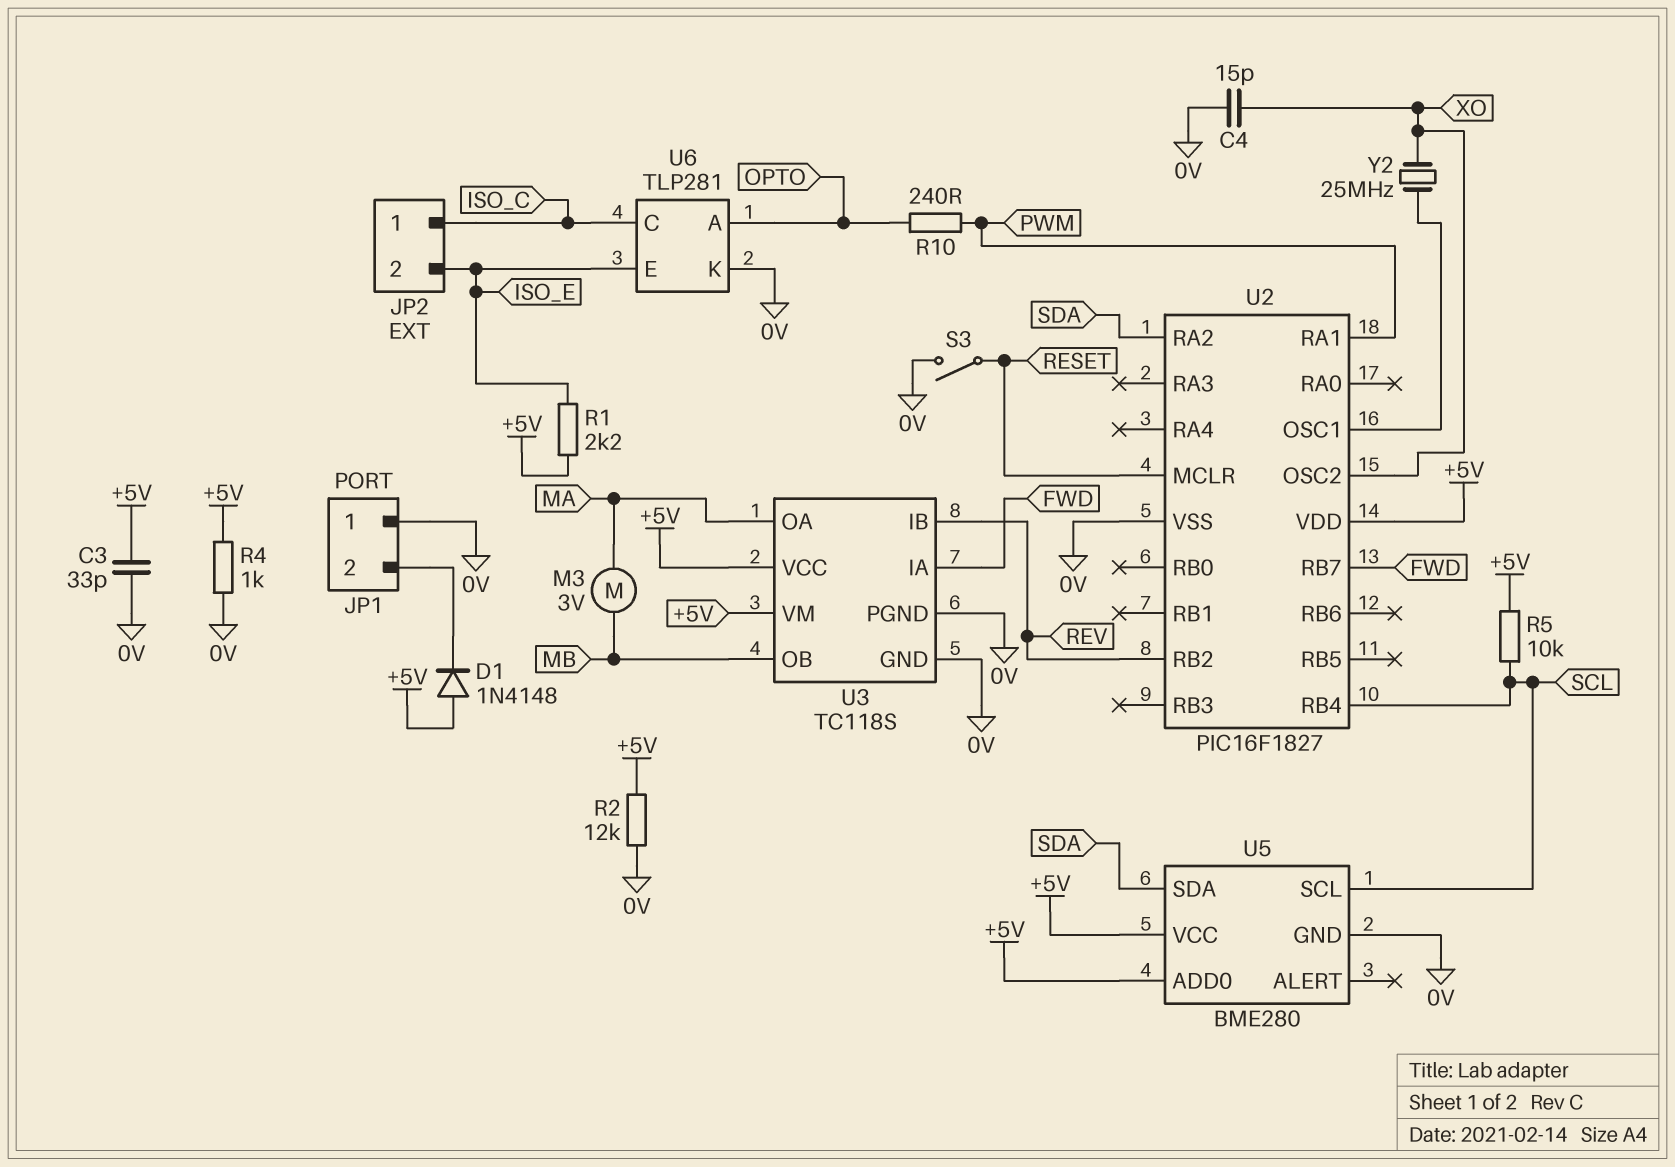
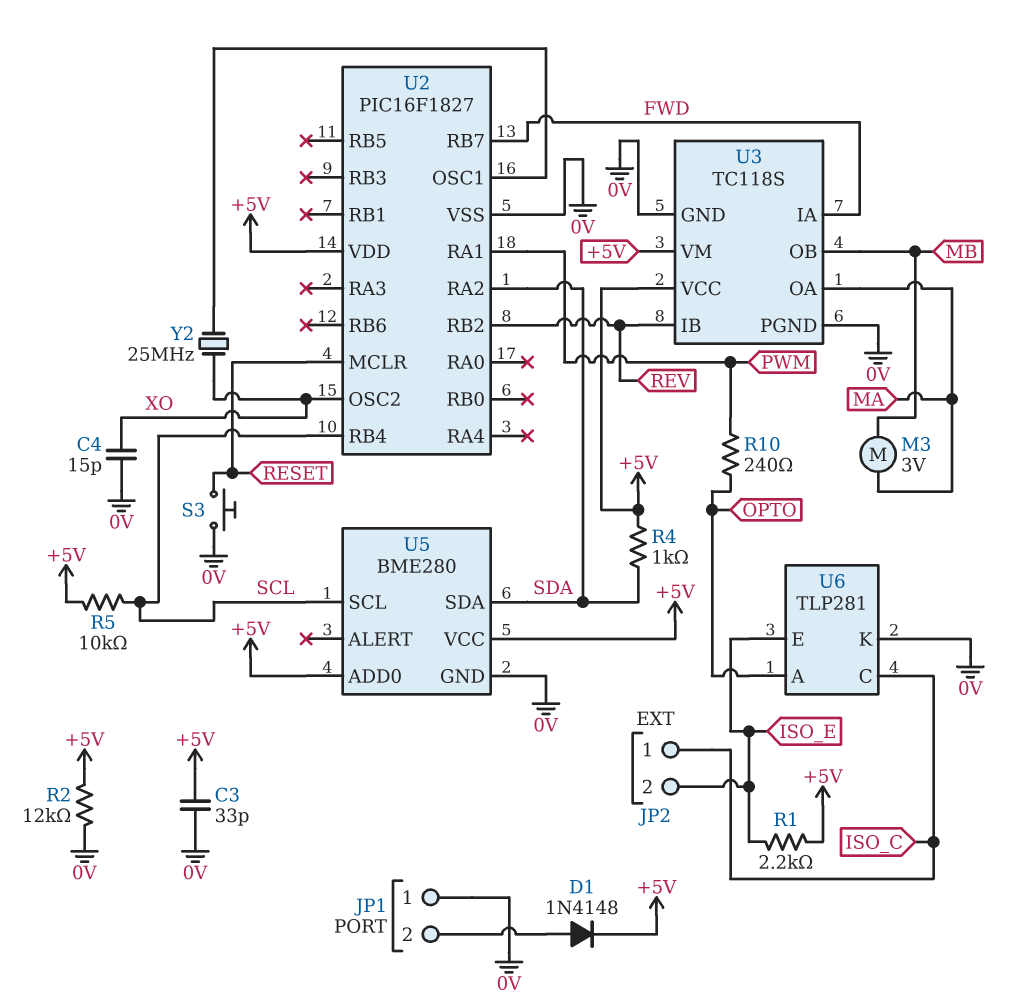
D1: diode 1N4148 (A +5V, K JP1/2) -> diode 1N4148 (A JP1/2, K +5V)
R4: 1k (+5V, 0V) -> 1k (+5V, SDA)
S3: switch (0V, RESET) -> button (0V, RESET)

